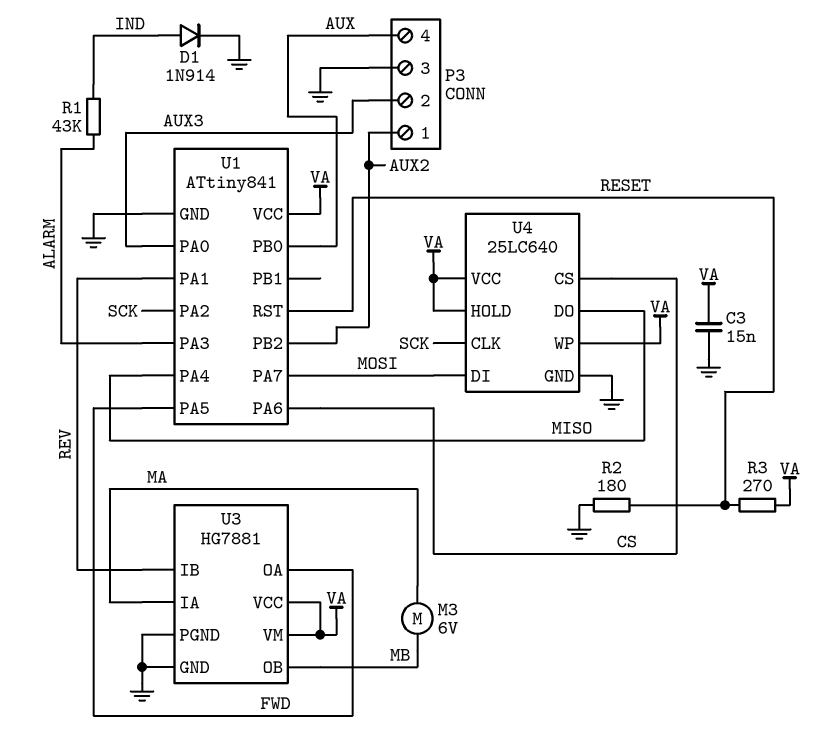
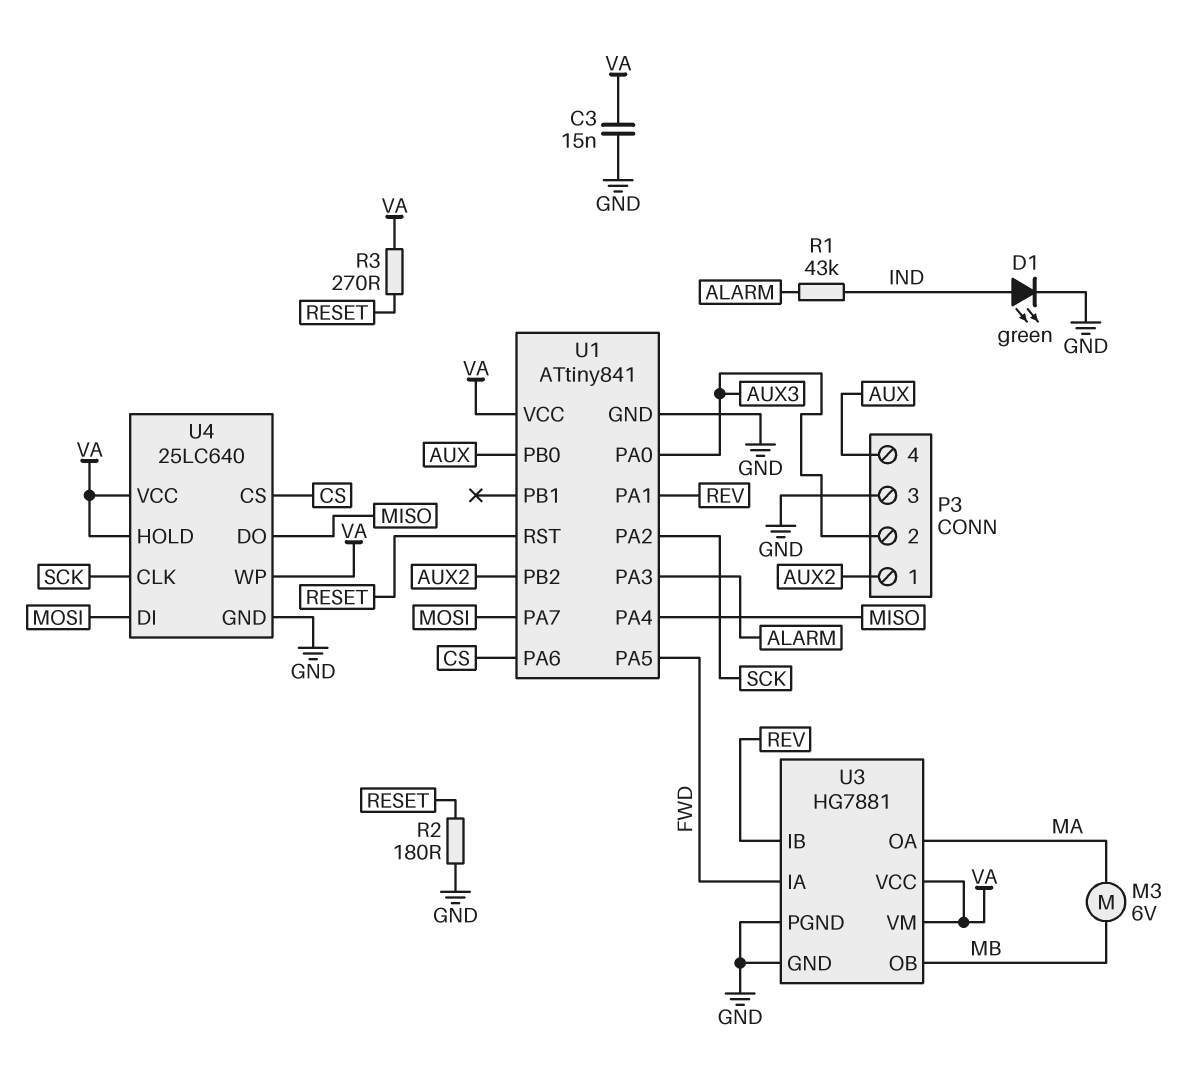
D1: diode 1N914 (A IND, K GND) -> LED green (A IND, K GND)
U3 pin IA: MA -> FWD
U3 pin OA: FWD -> MA

